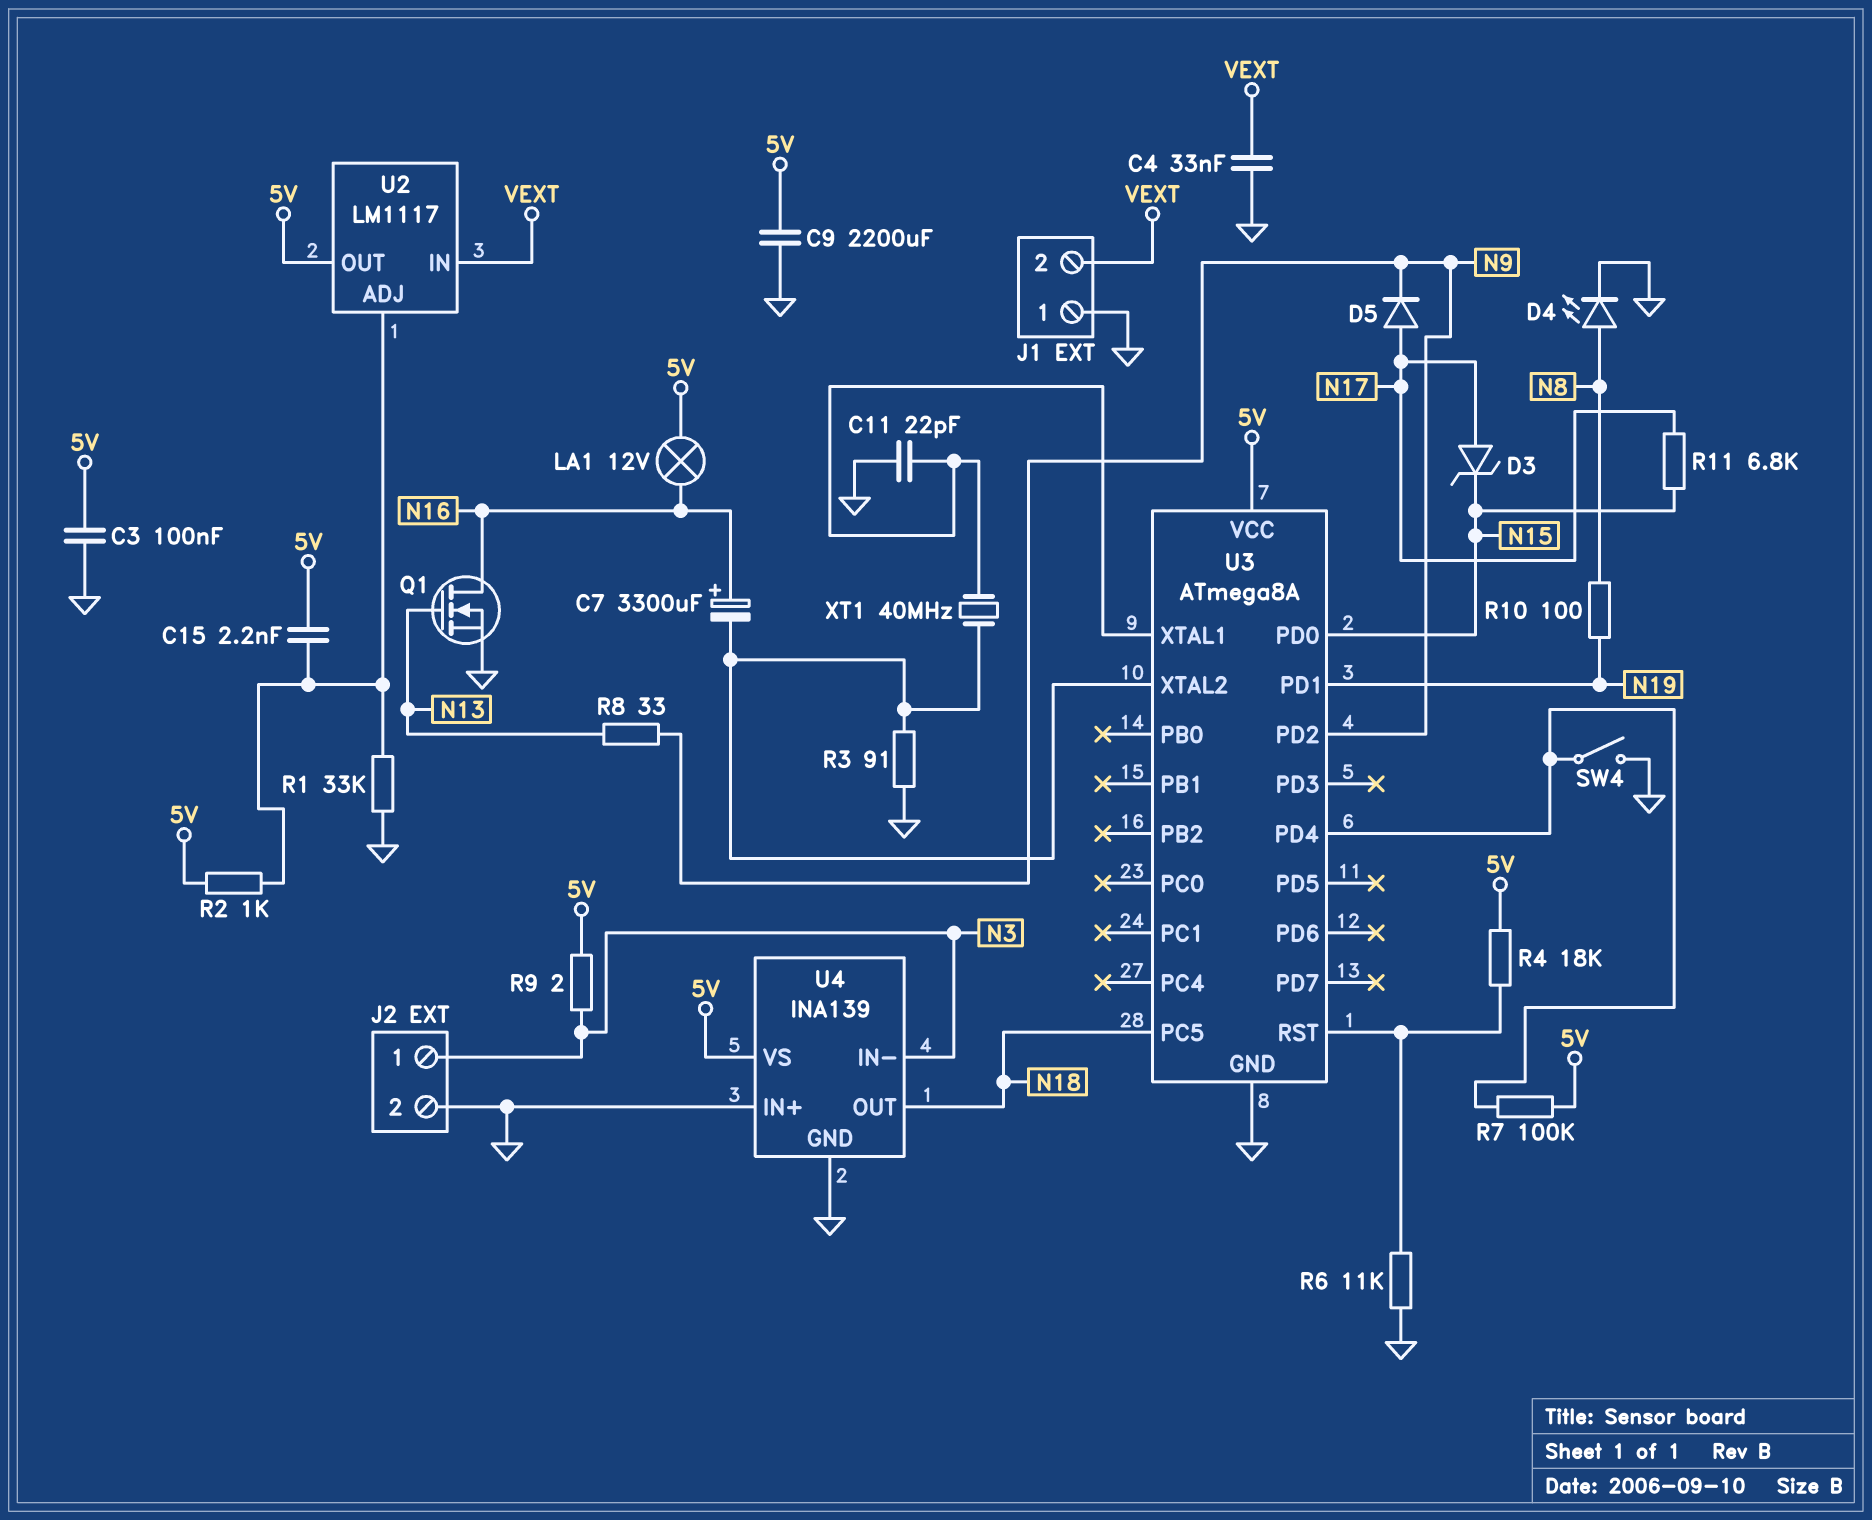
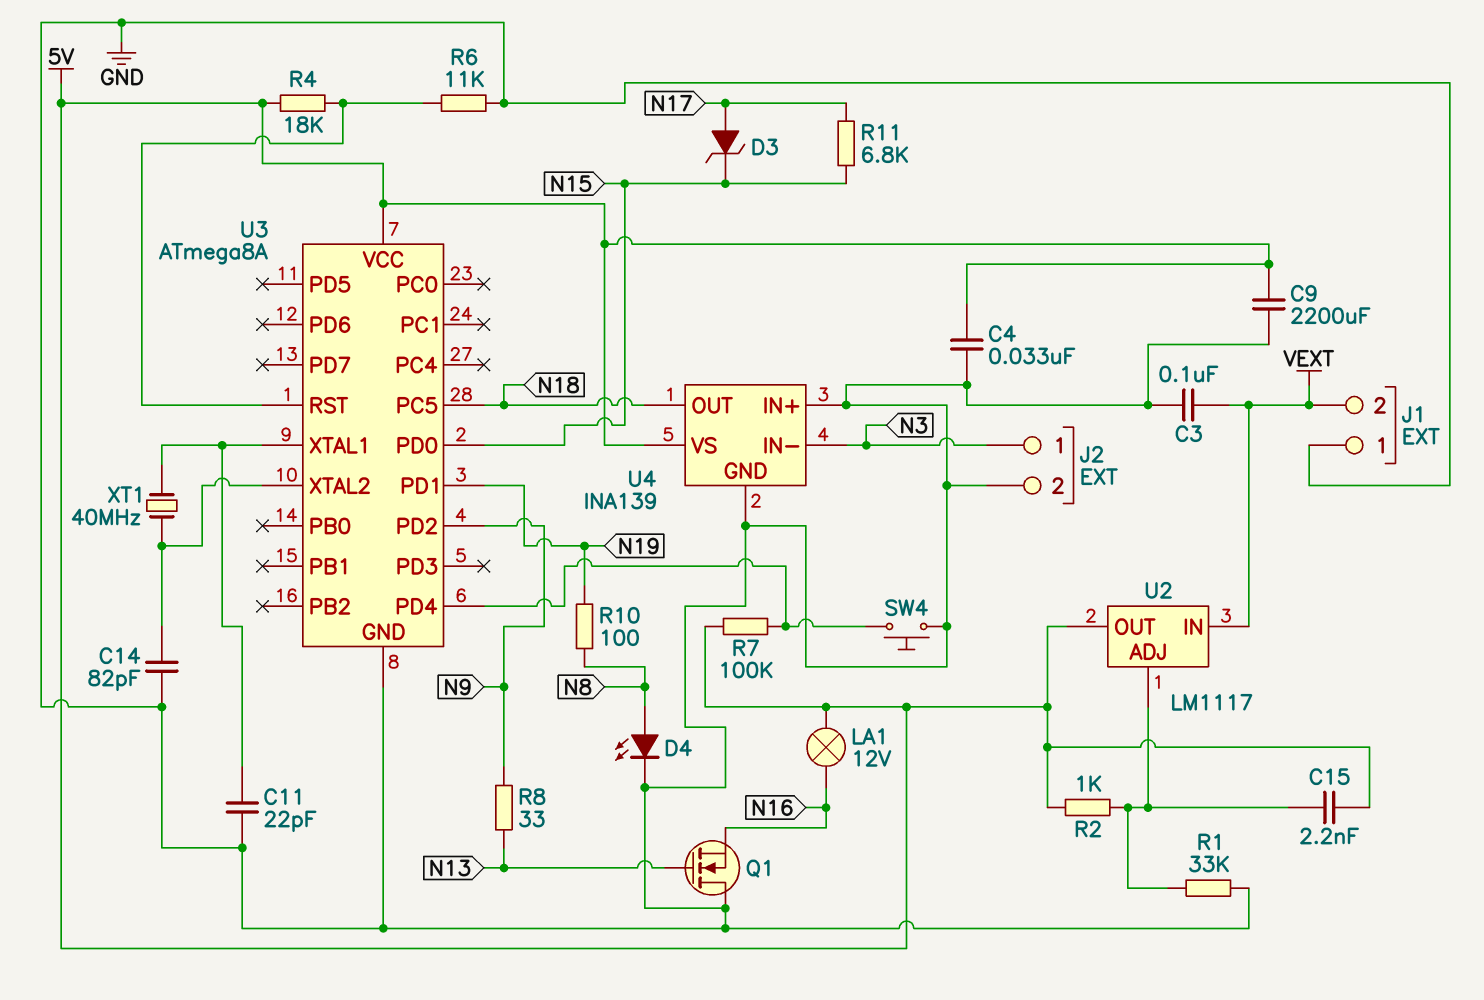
C3: 100nF (5V, GND) -> 100nF (GND, VEXT)
C4: 33nF (GND, VEXT) -> 33nF (5V, GND)
C7: 3300uF (plus N16, minus U3/XTAL2) -> none
C14: none -> 82pF (GND, U3/XTAL2)
D5: diode (A N17, K N9) -> none
Q1: NMOS (G N13, D N16, S GND) -> NMOS (G N13, D GND, S N16)
R3: 91 (GND, U3/XTAL2) -> none
R9: 2 (5V, N3) -> none
SW4: switch (GND, U3/PD4) -> button (GND, U3/PD4)

